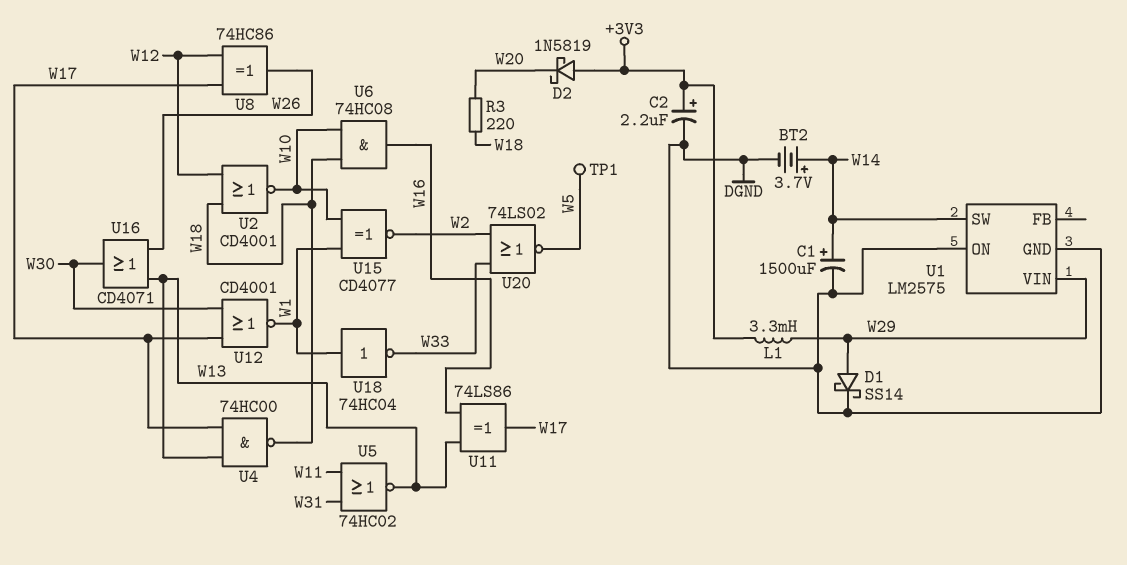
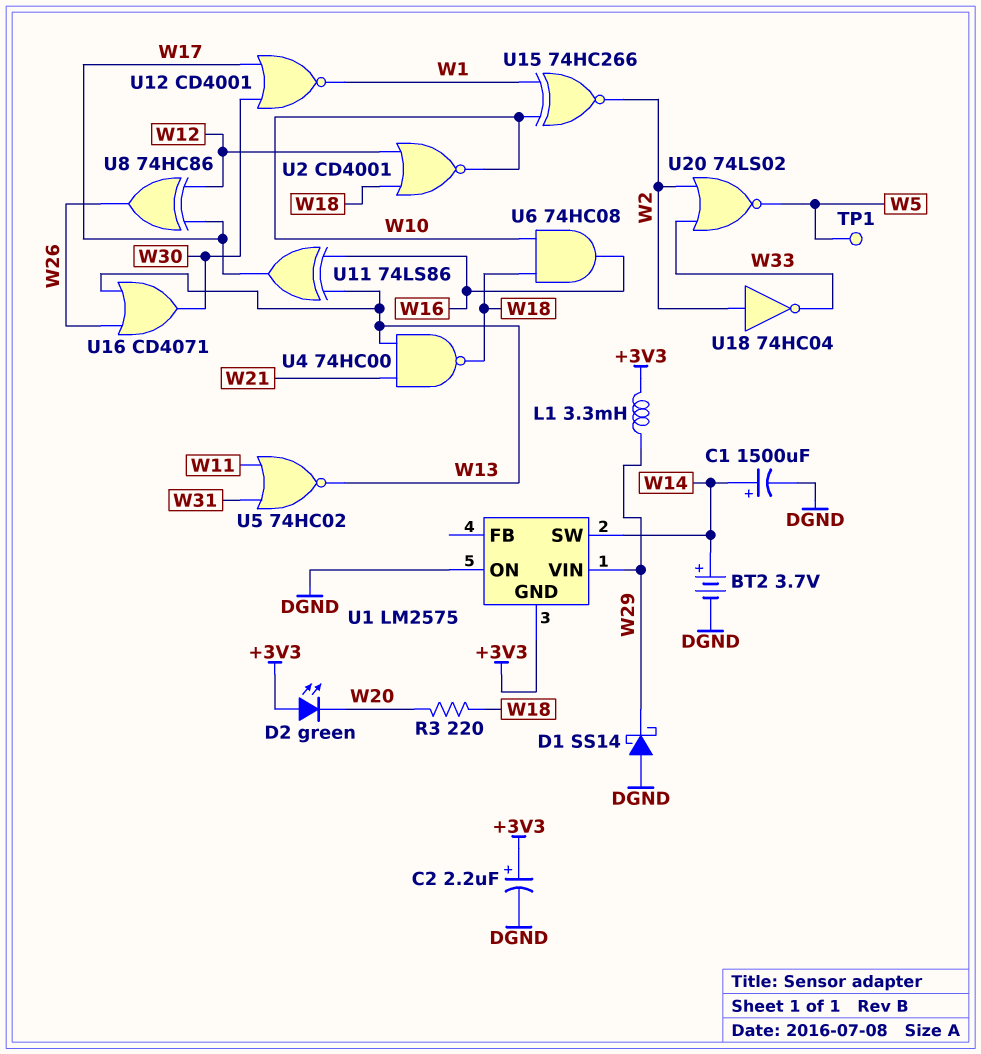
D1: schottky SS14 (A W29, K DGND) -> schottky SS14 (A DGND, K W29)
D2: schottky 1N5819 (A +3V3, K W20) -> LED green (A +3V3, K W20)
U1 pin GND: DGND -> +3V3
U4: NAND 74HC00 (in W13, in W17, out W18) -> NAND 74HC00 (in W13, in W21, out W18)
U15: XNOR CD4077 (in W1, in W10, out W2) -> XNOR 74HC266 (in W1, in W10, out W2)
U18: NOT 74HC04 (in W1, out W33) -> NOT 74HC04 (in W2, out W33)

